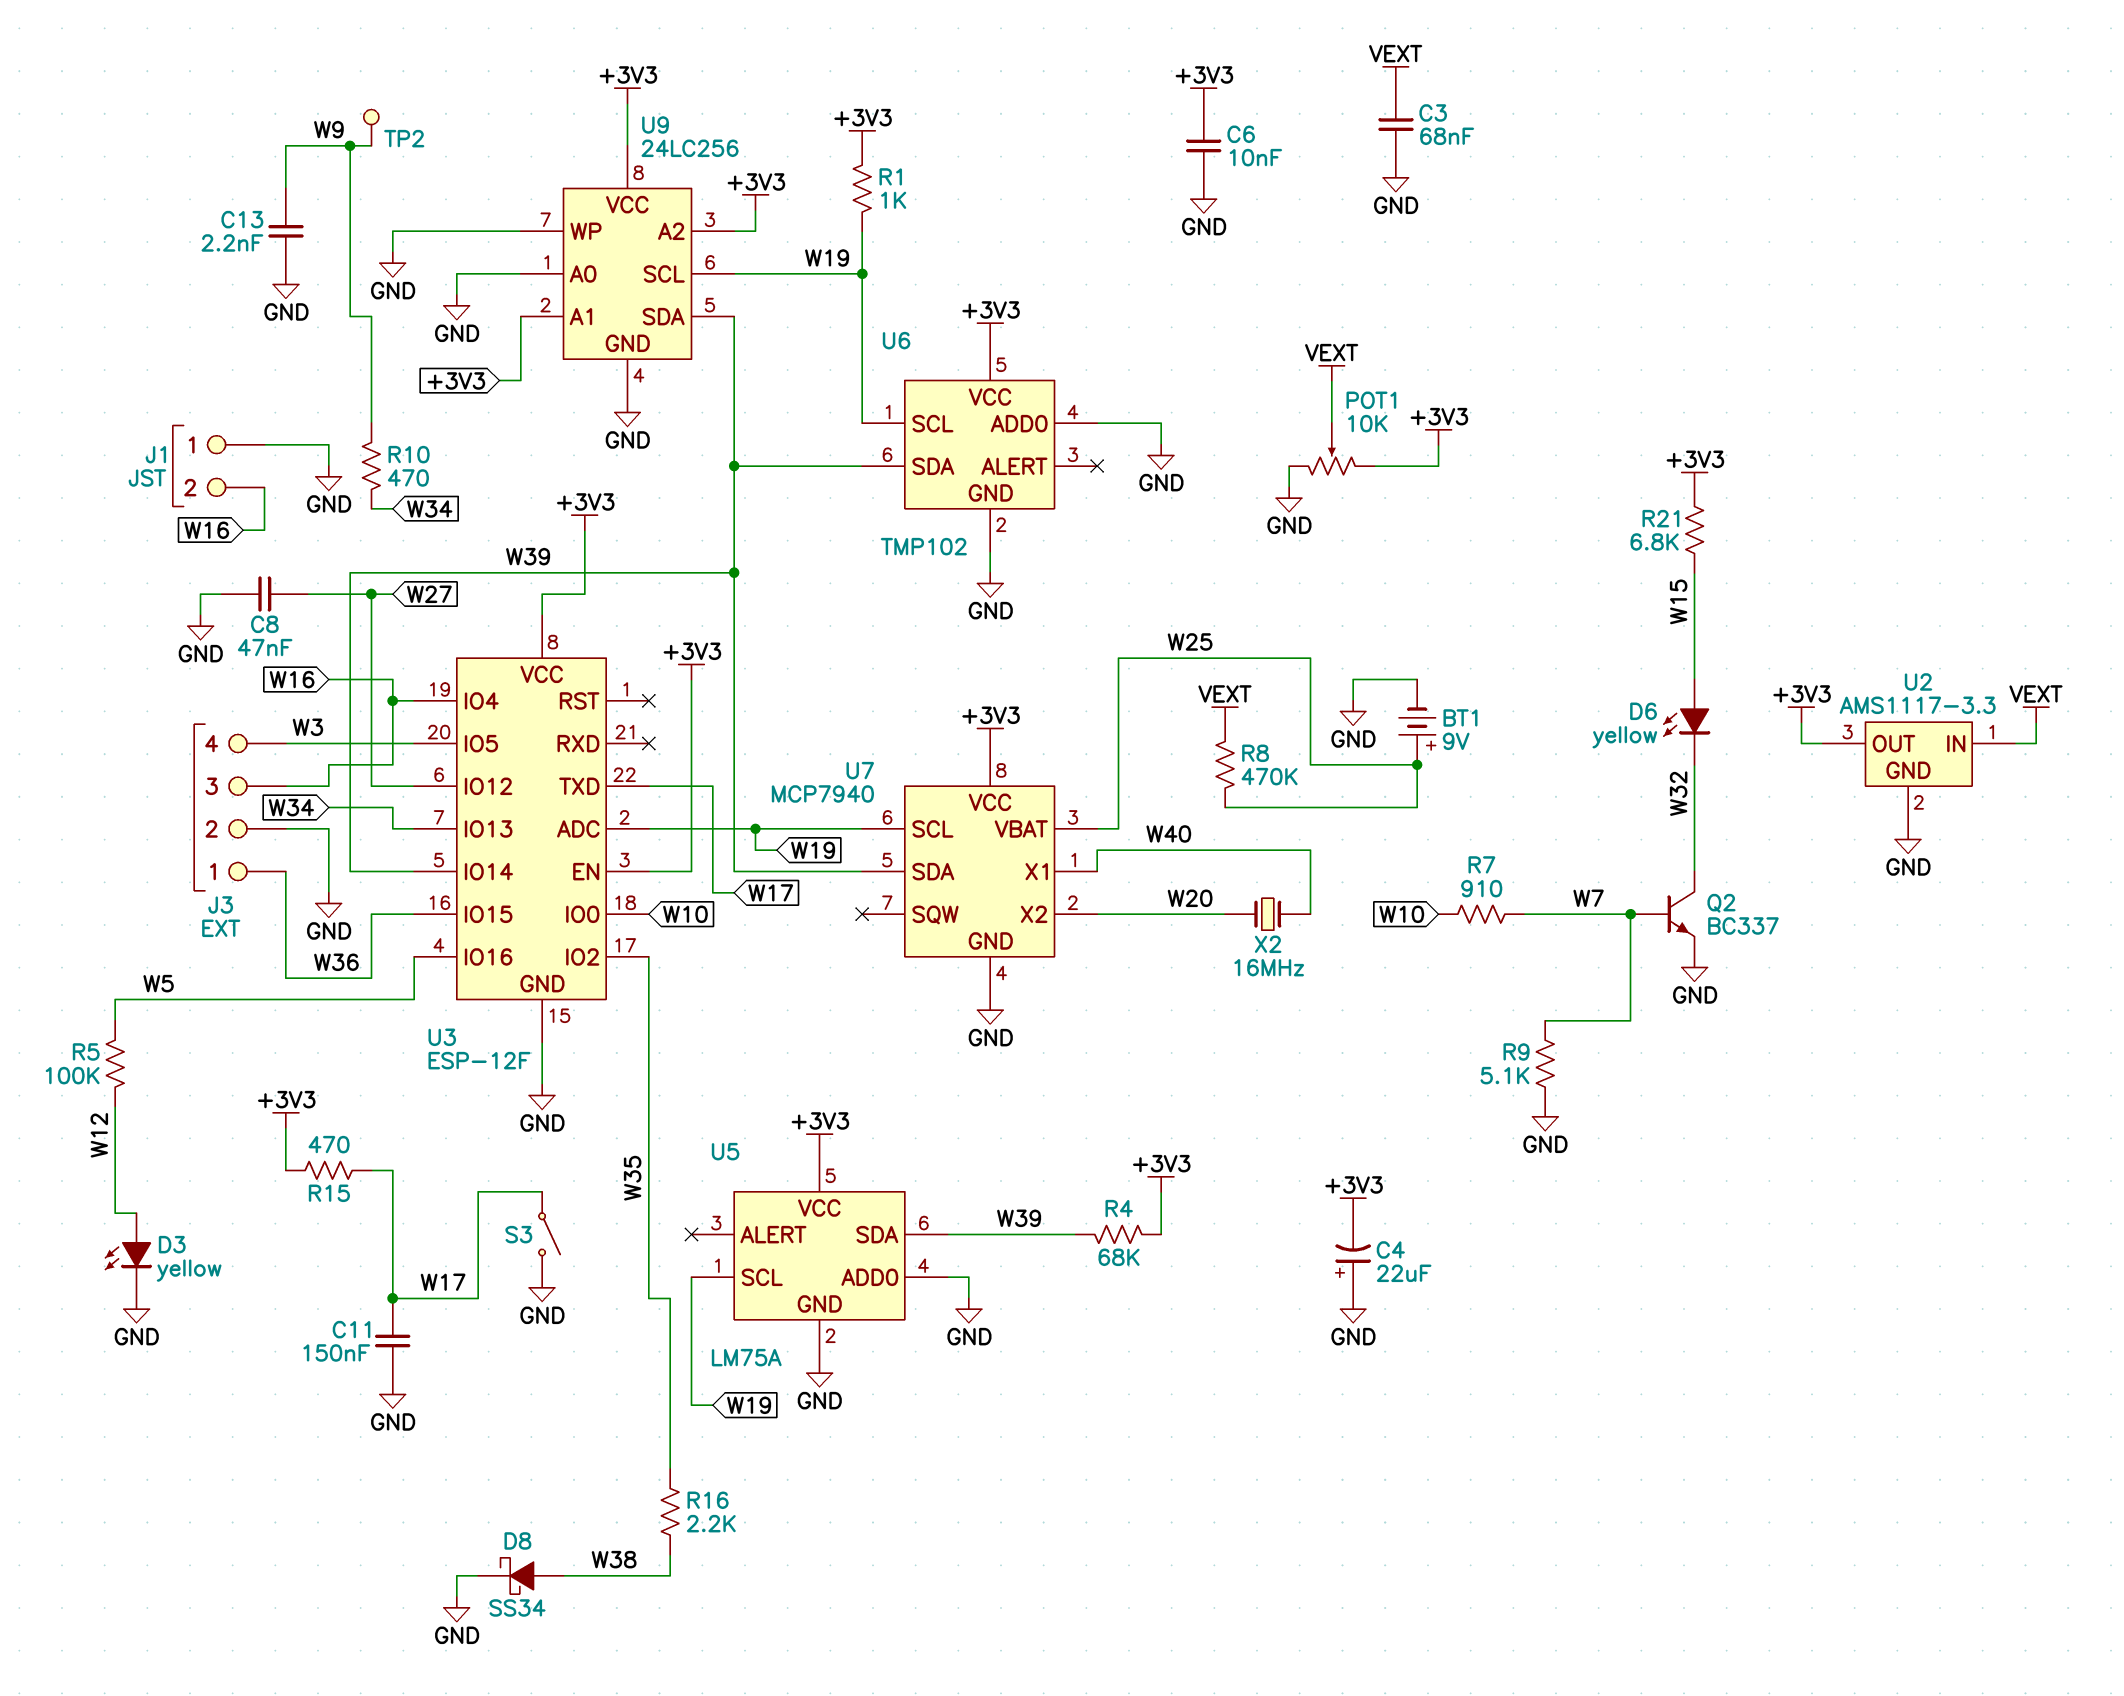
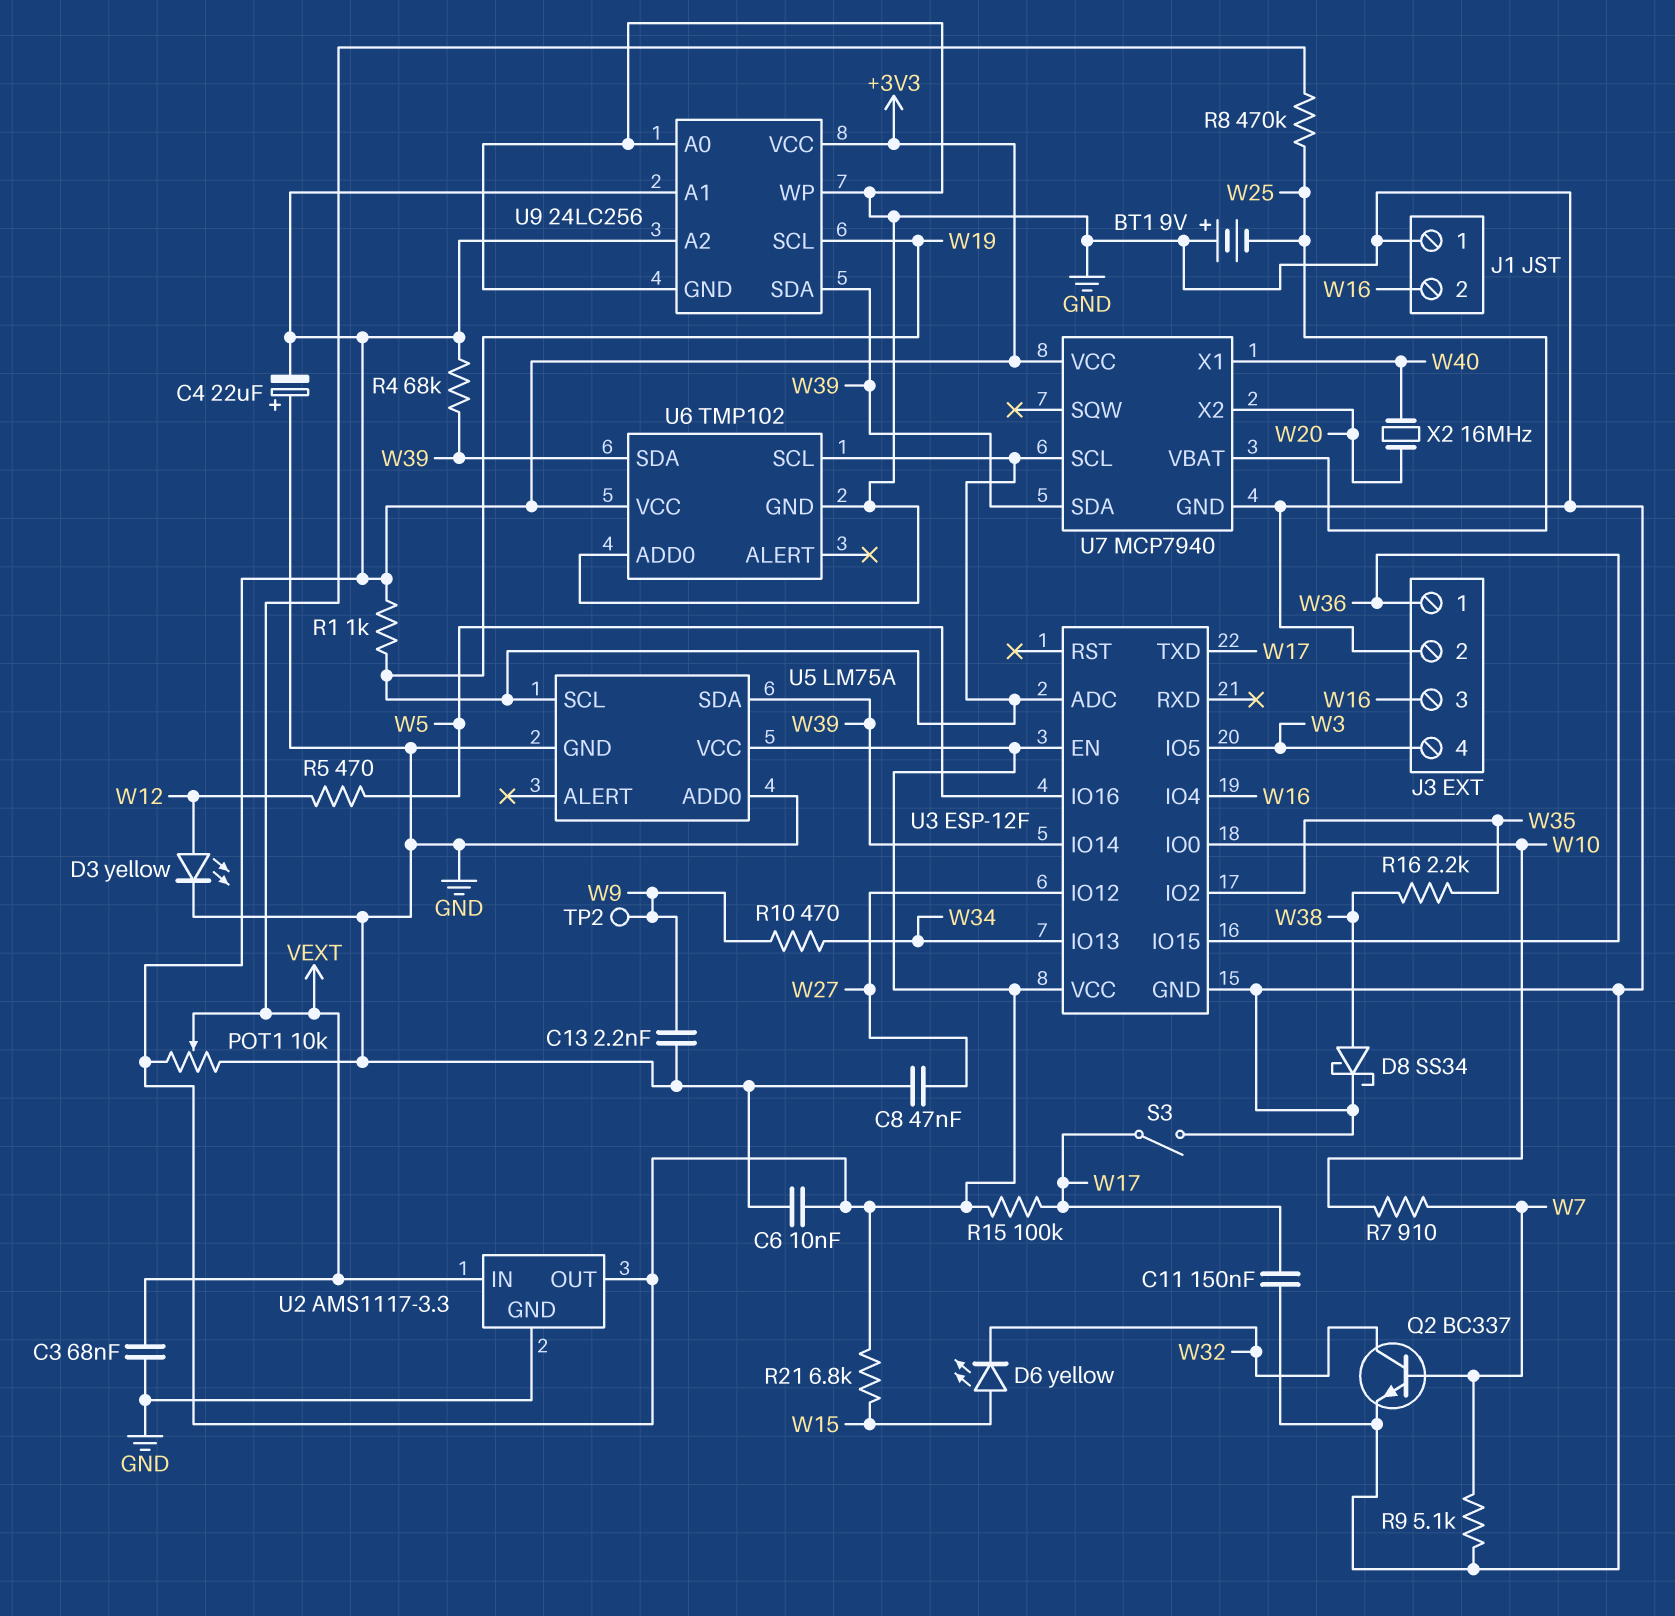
BT1: 9V (plus W25, minus GND) -> 9V (plus GND, minus W25)
R5: 100k (W5, W12) -> 470 (W5, W12)
R15: 470 (+3V3, W17) -> 100k (+3V3, W17)

